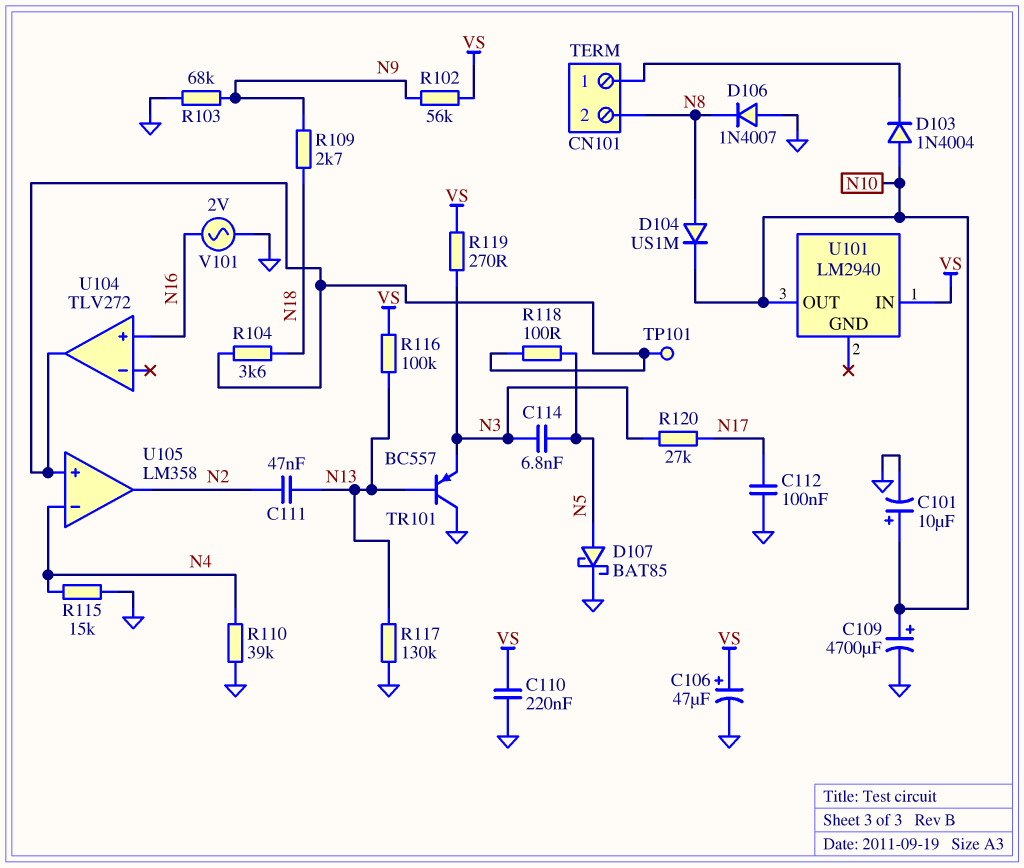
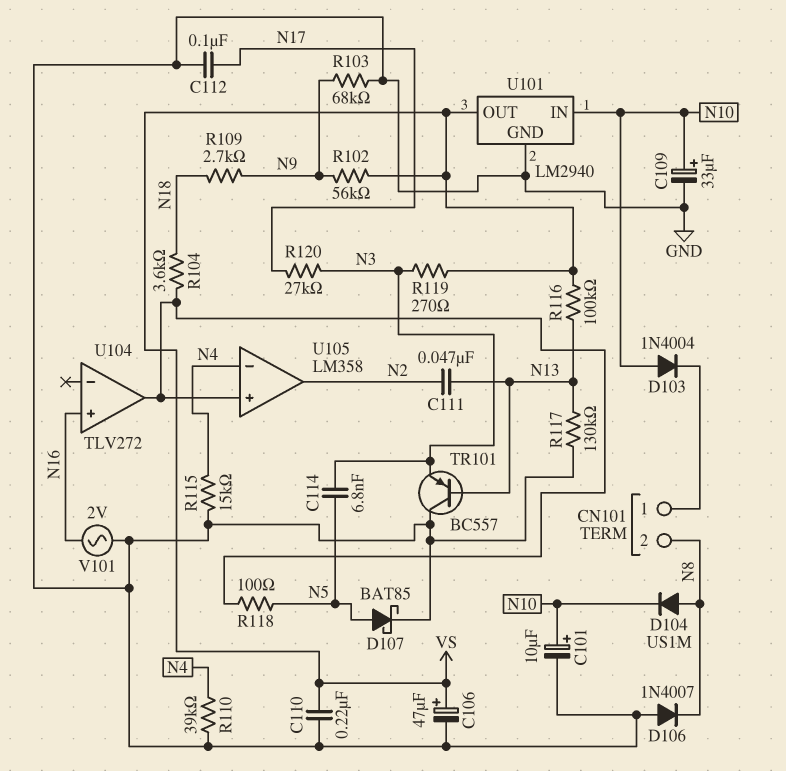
C109: 4700uF (plus N10, minus GND) -> 33uF (plus N10, minus GND)
TP101: test point (U104/out) -> none
U101 pin GND: none -> GND
U101 pin IN: VS -> N10
U101 pin OUT: N10 -> VS

